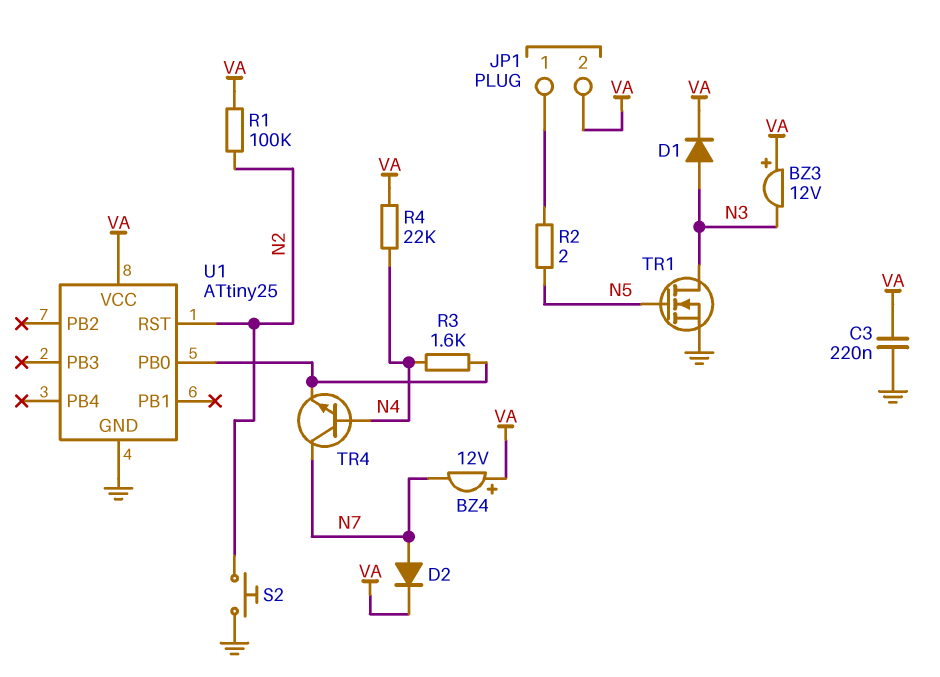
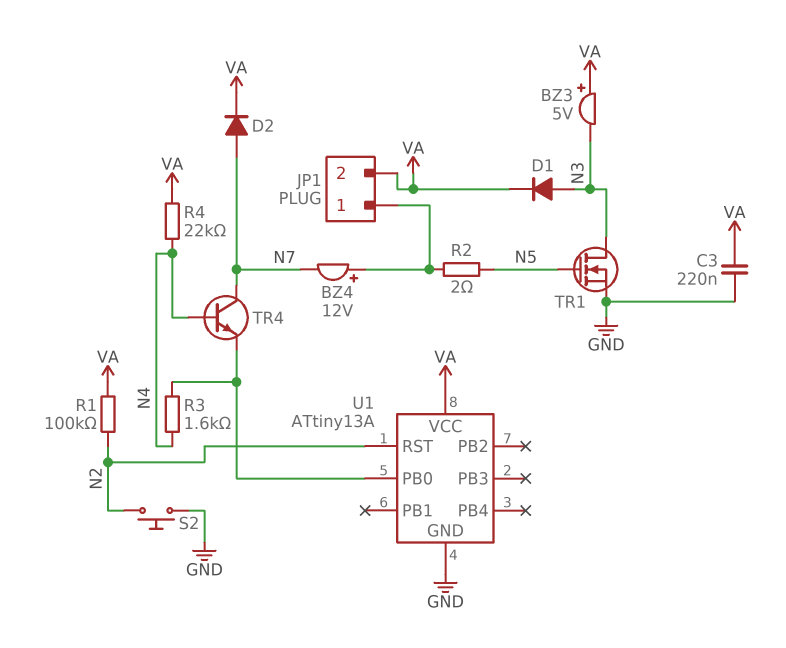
BZ3: buzzer 12V (plus VA, minus N3) -> buzzer 5V (plus VA, minus N3)
BZ4: buzzer 12V (plus VA, minus N7) -> buzzer 12V (plus JP1/1, minus N7)
U1: ATtiny25 -> ATtiny13A

